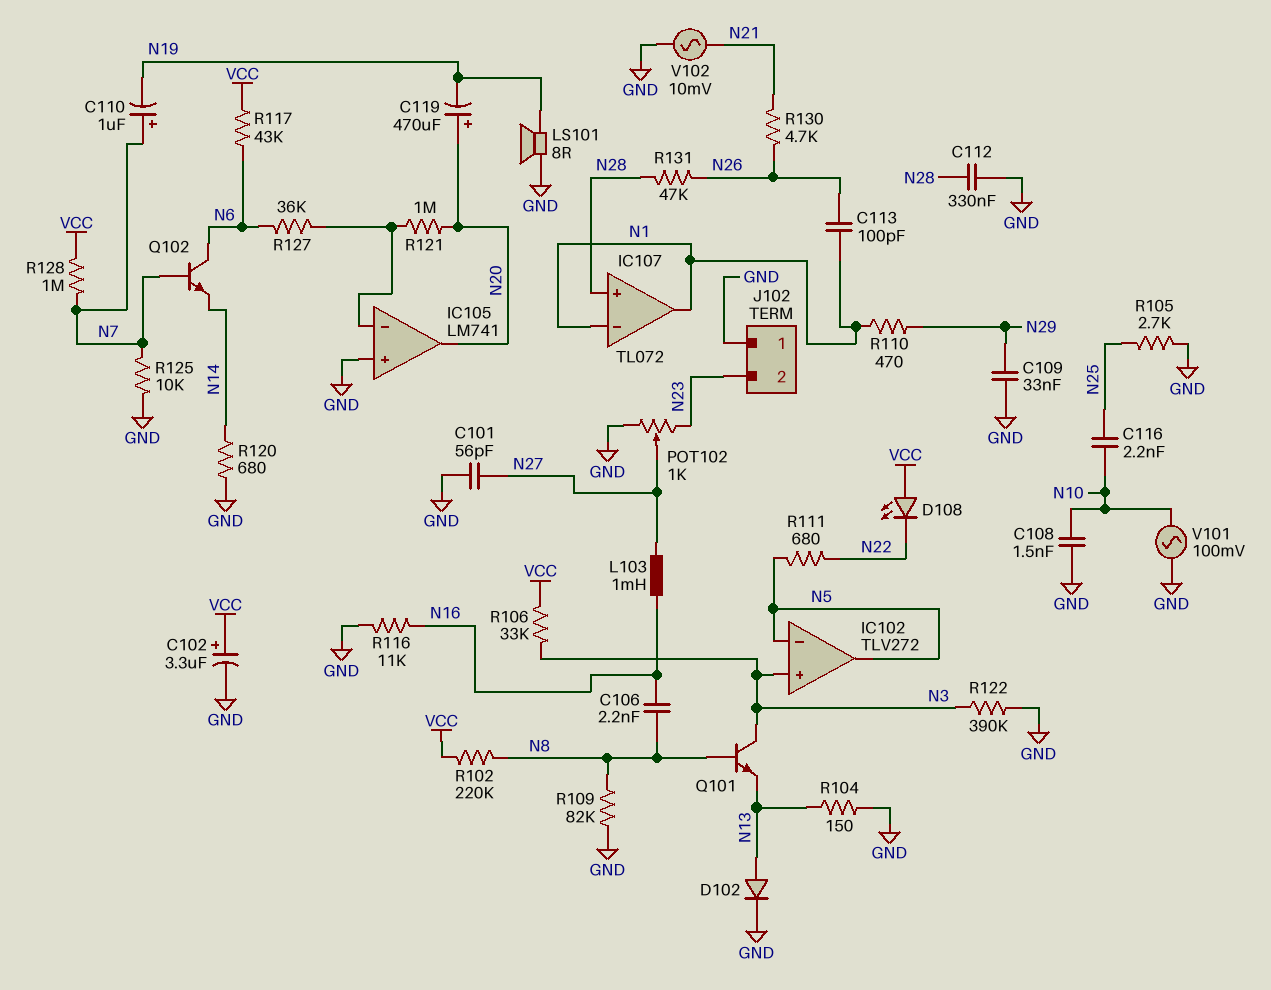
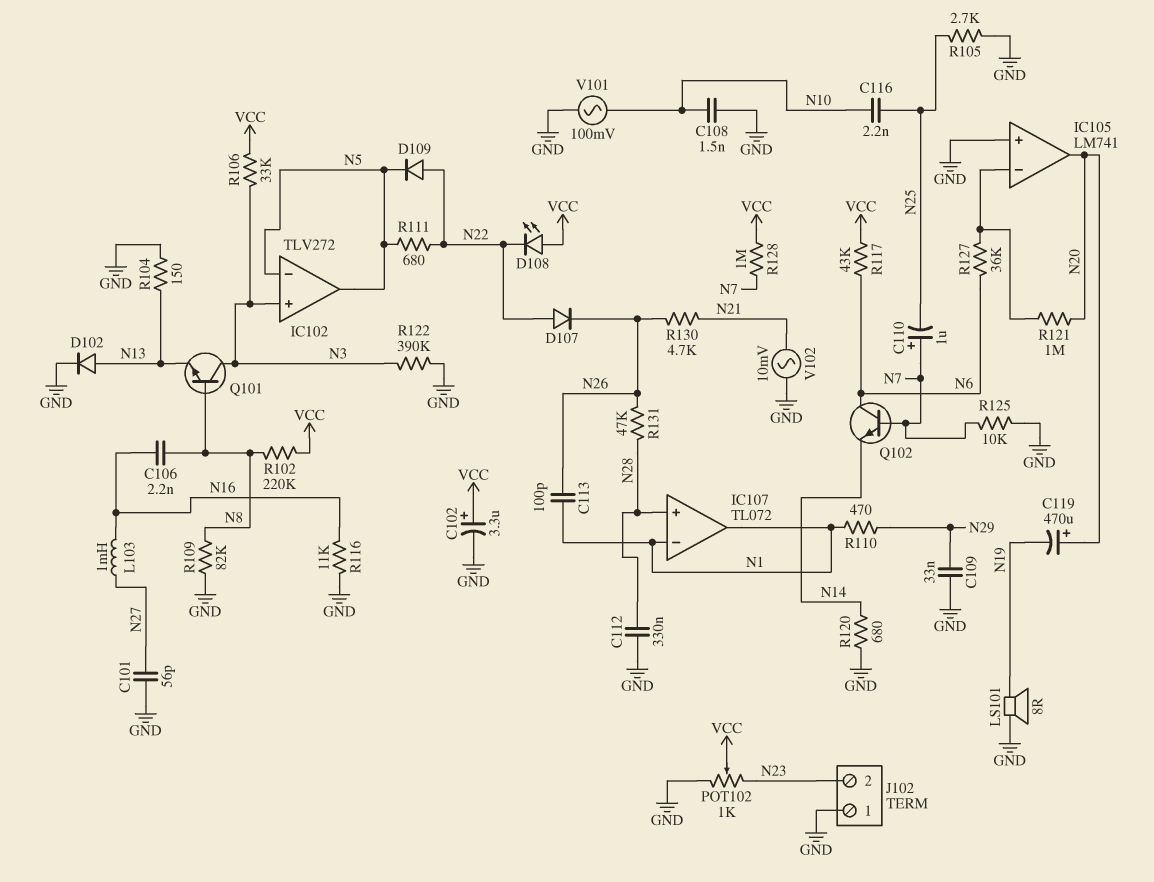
C110: 1uF (plus N7, minus N19) -> 1uF (plus N7, minus N25)
D107: none -> diode (A N22, K N26)
D109: none -> diode (A N22, K N5)
POT102: 1k (GND, N23, wiper N27) -> 1k (GND, N23, wiper VCC)

